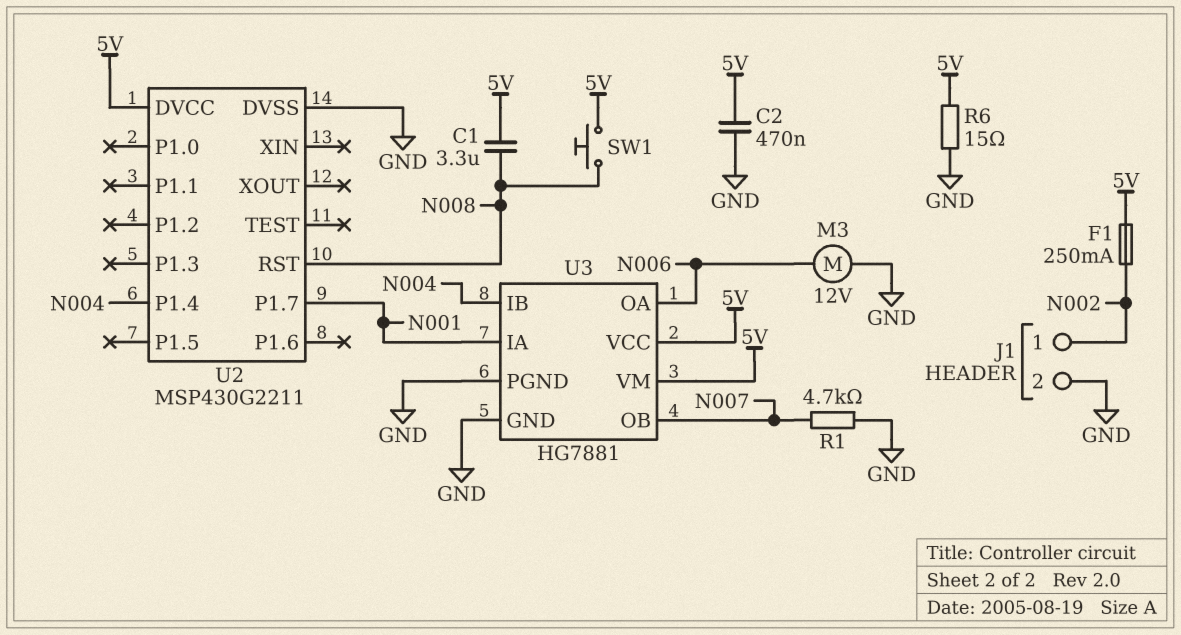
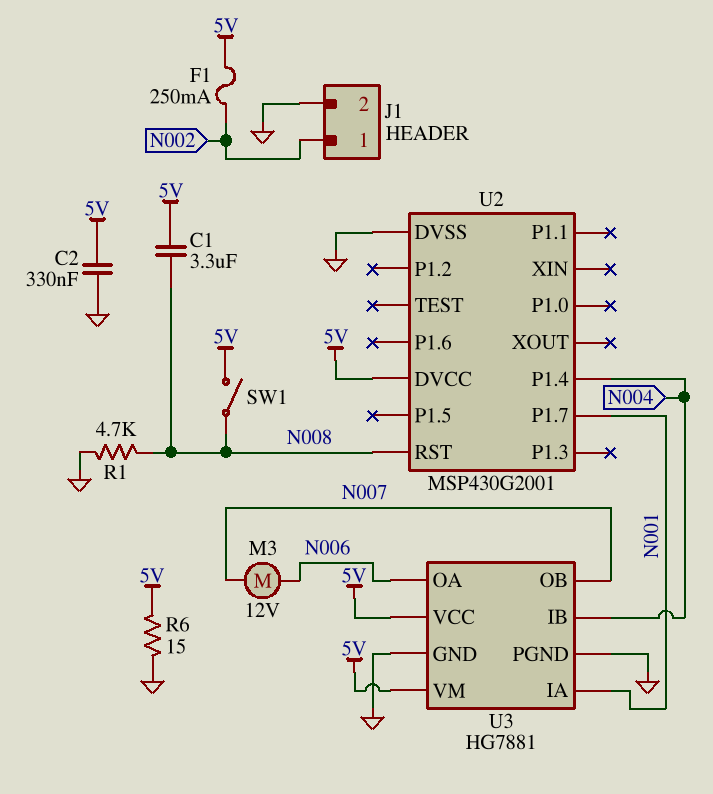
C2: 470nF (5V, GND) -> 330nF (5V, GND)
M3: motor 12V (GND, N006) -> motor 12V (N006, N007)
R1: 4.7k (GND, N007) -> 4.7k (GND, N008)
SW1: button (5V, N008) -> switch (5V, N008)
U2: MSP430G2211 -> MSP430G2001

